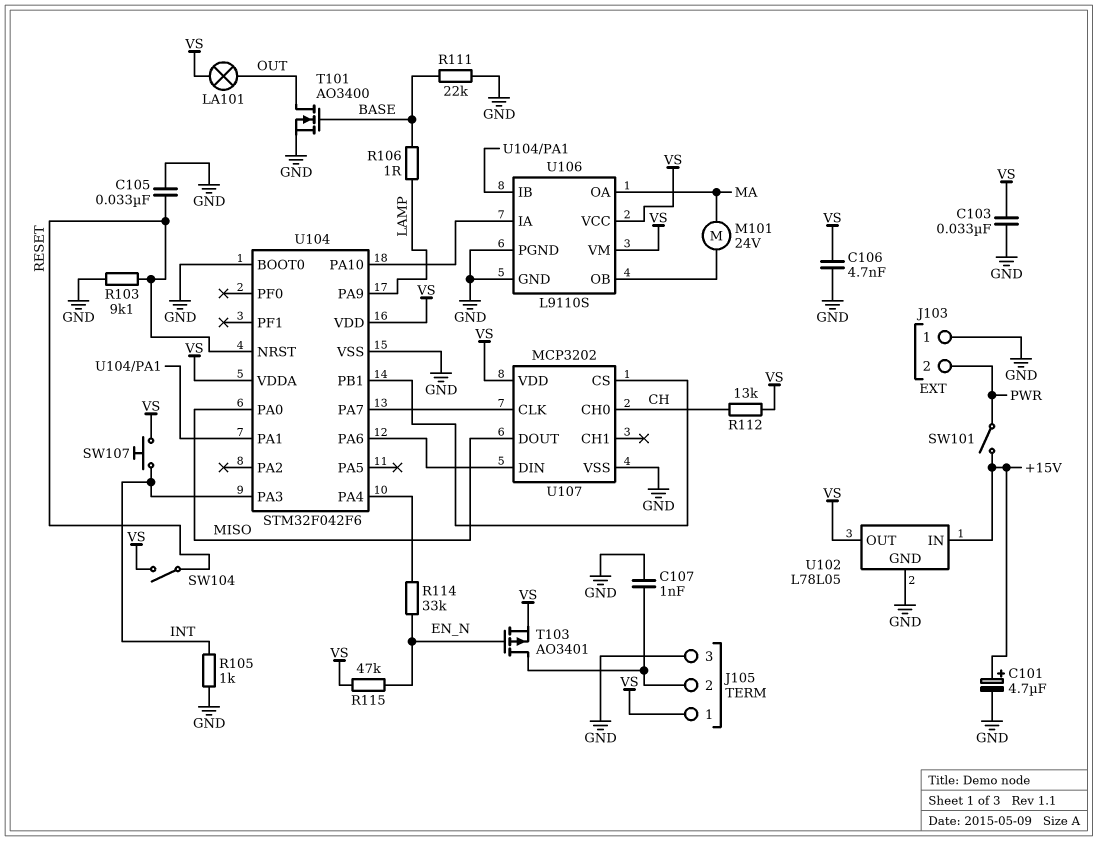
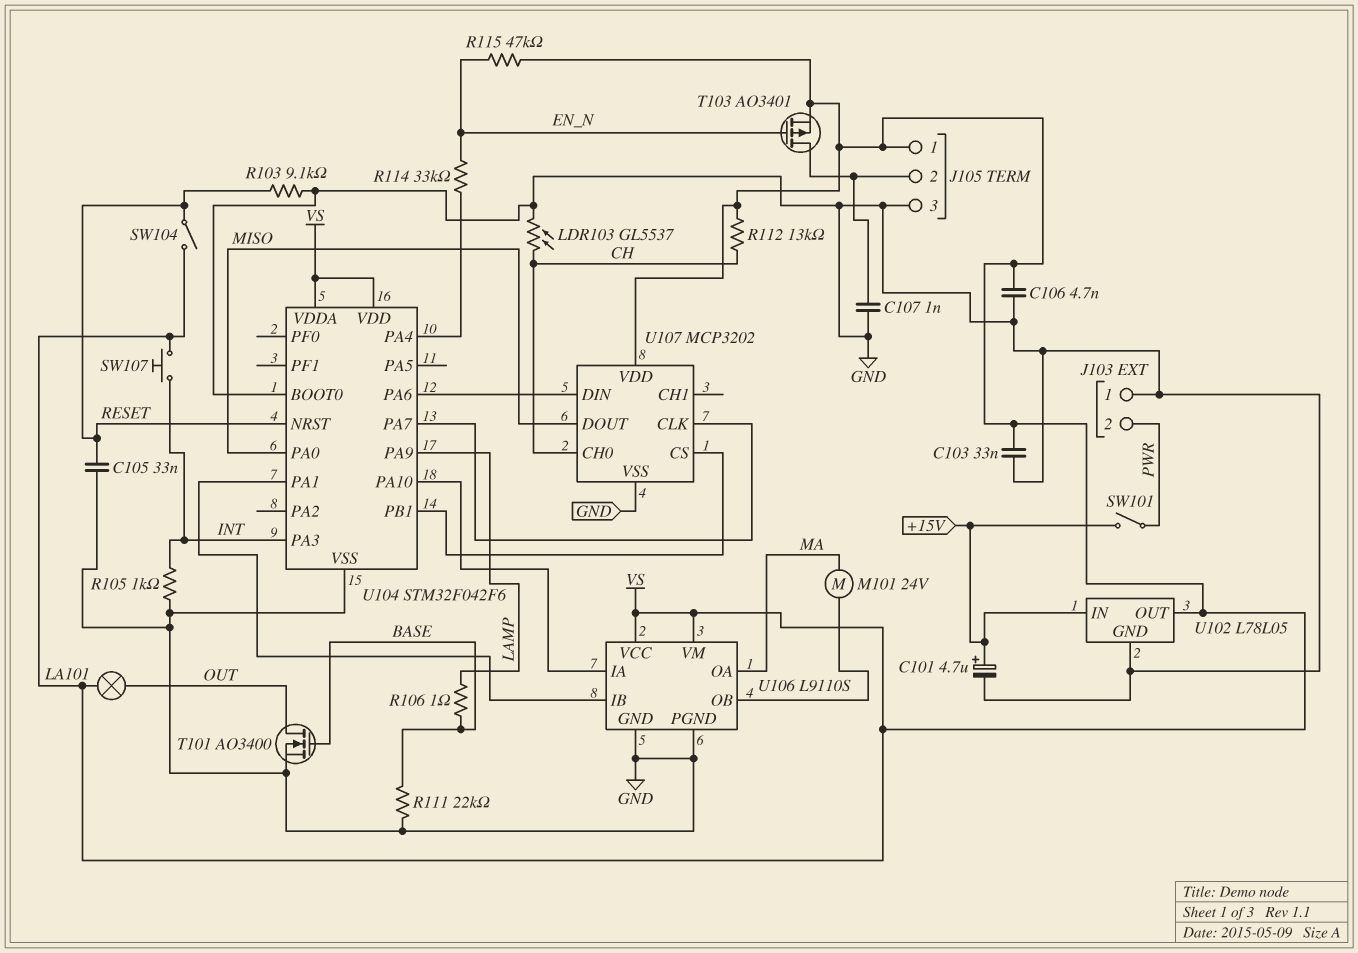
LDR103: none -> GL5537 (CH, GND)

